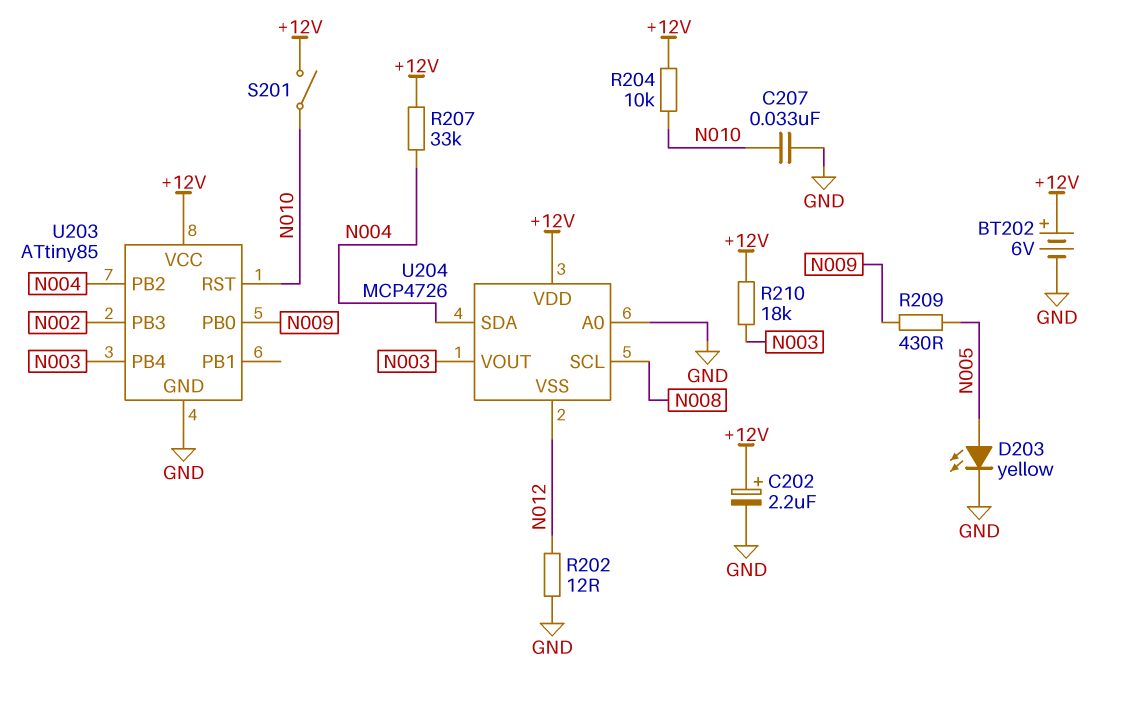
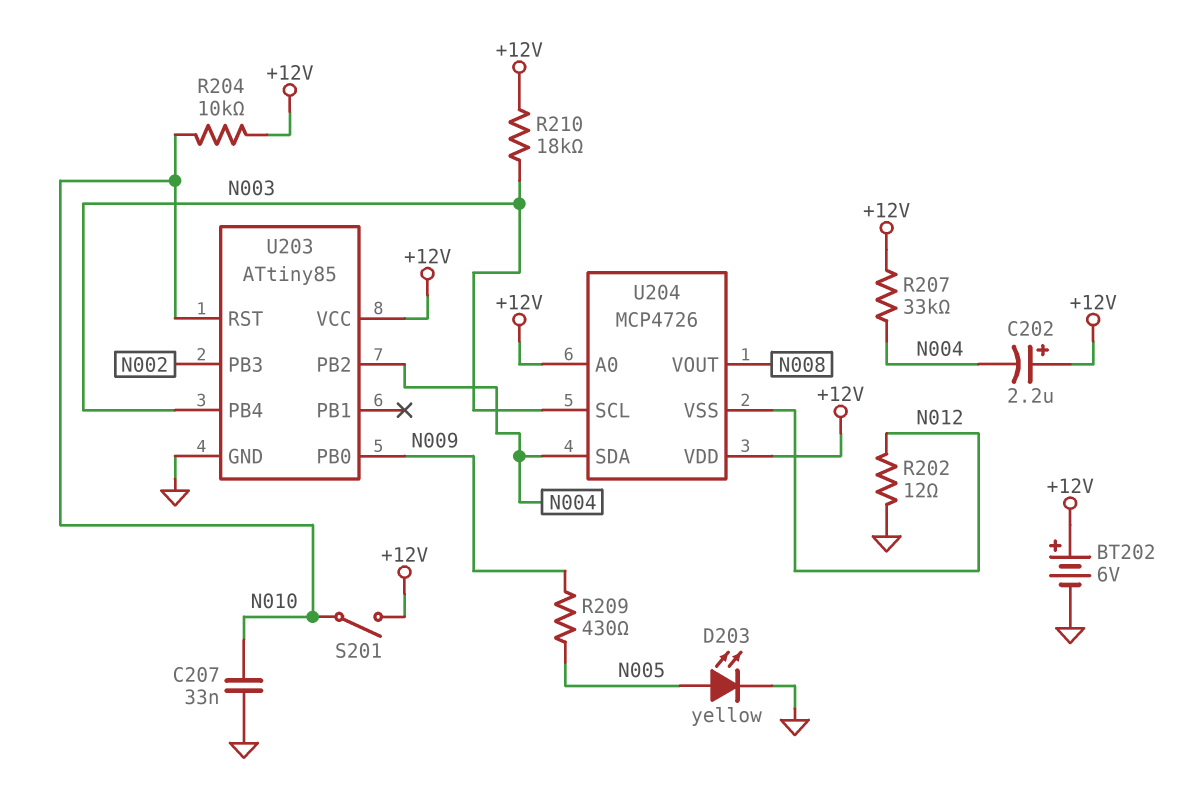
C202: 2.2uF (plus +12V, minus GND) -> 2.2uF (plus +12V, minus N004)
U204 pin A0: GND -> +12V
U204 pin SCL: N008 -> N003
U204 pin VOUT: N003 -> N008

